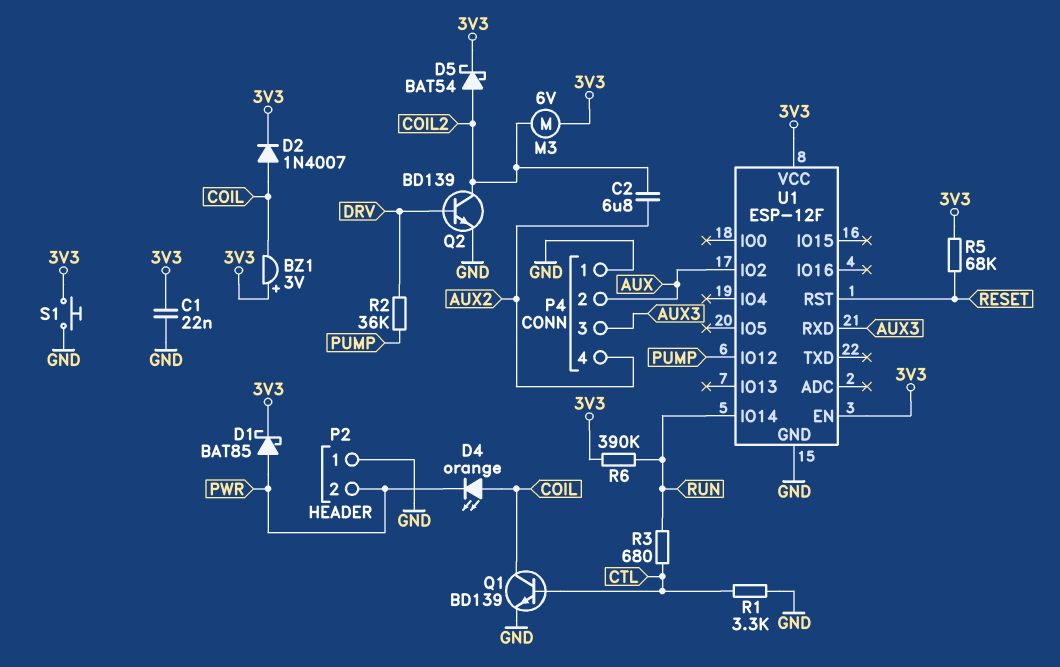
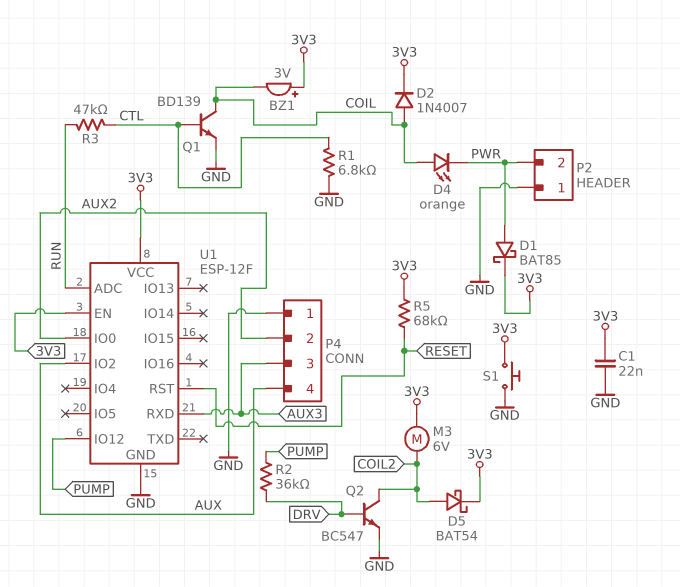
C2: 6.8uF (AUX2, COIL2) -> none
P4 pin 2: AUX -> AUX2
P4 pin 4: AUX2 -> AUX
Q2: NPN BD139 (B DRV, C COIL2, E GND) -> NPN BC547 (B DRV, C COIL2, E GND)
R1: 3.3k (CTL, GND) -> 6.8k (CTL, GND)
R3: 680 (CTL, RUN) -> 47k (CTL, RUN)
R6: 390k (3V3, RUN) -> none
U1 pin ADC: none -> RUN
U1 pin IO0: none -> AUX2
U1 pin IO14: RUN -> none

